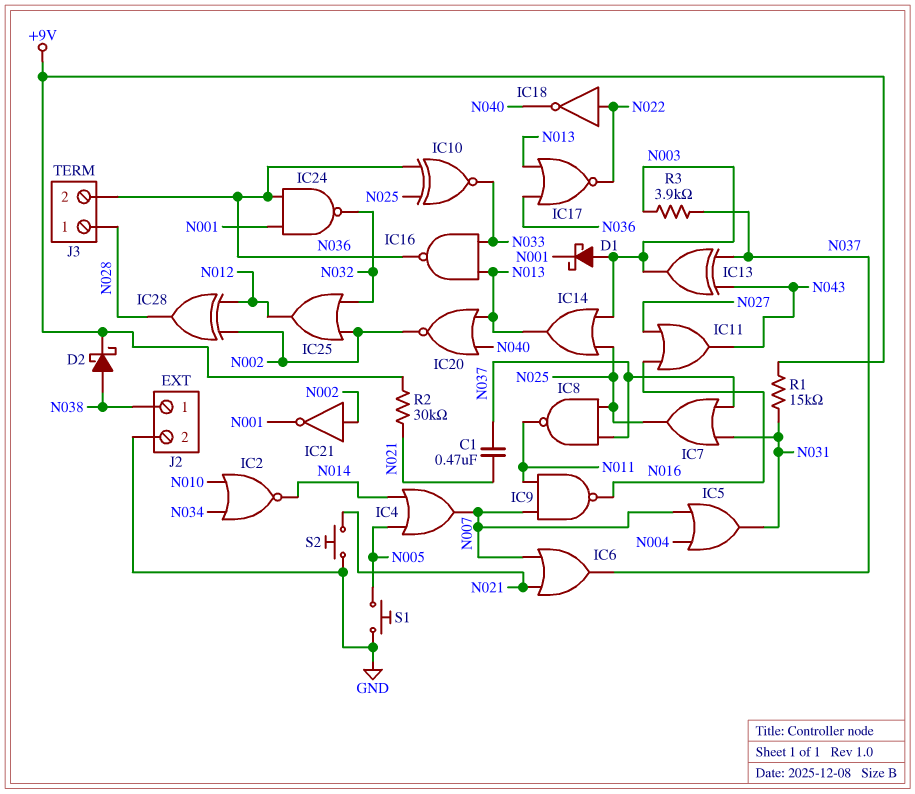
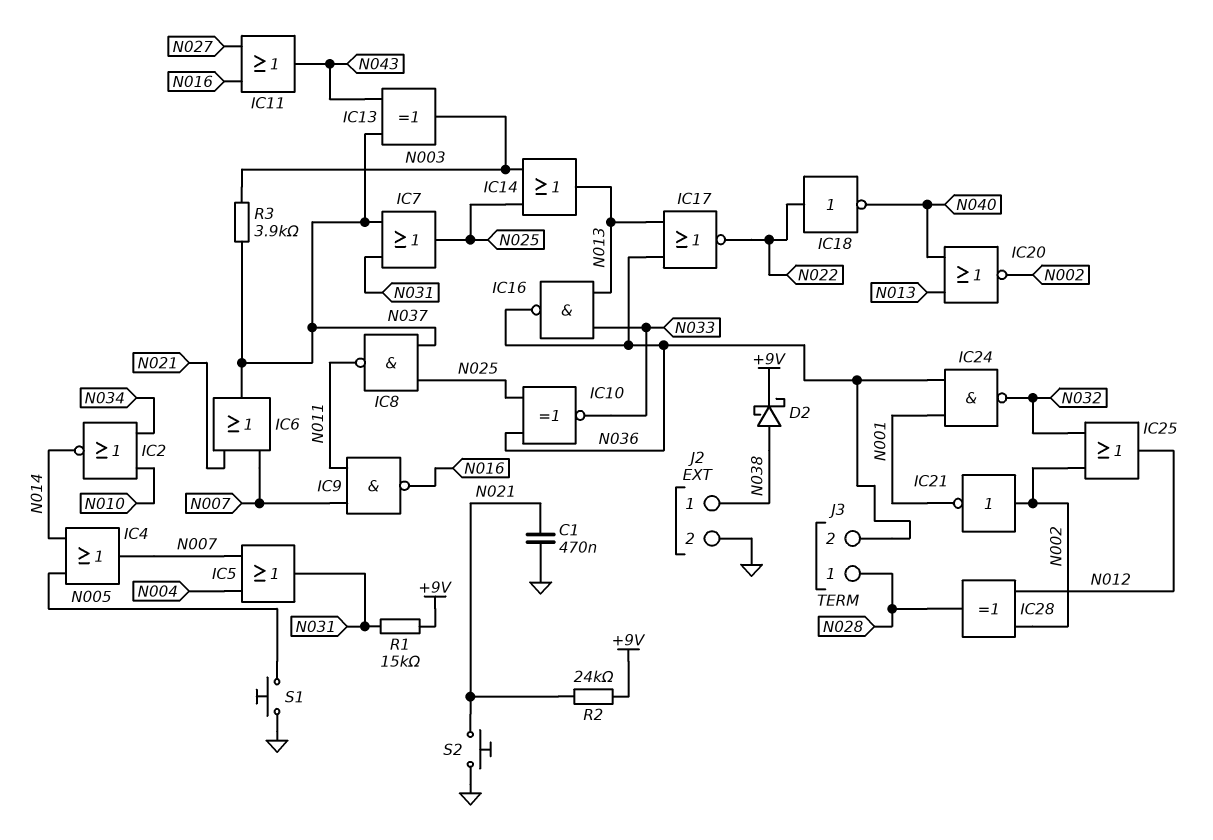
C1: 470nF (N021, N037) -> 470nF (GND, N021)
D1: schottky (A N003, K N001) -> none
R2: 30k (+9V, N021) -> 24k (+9V, N021)

